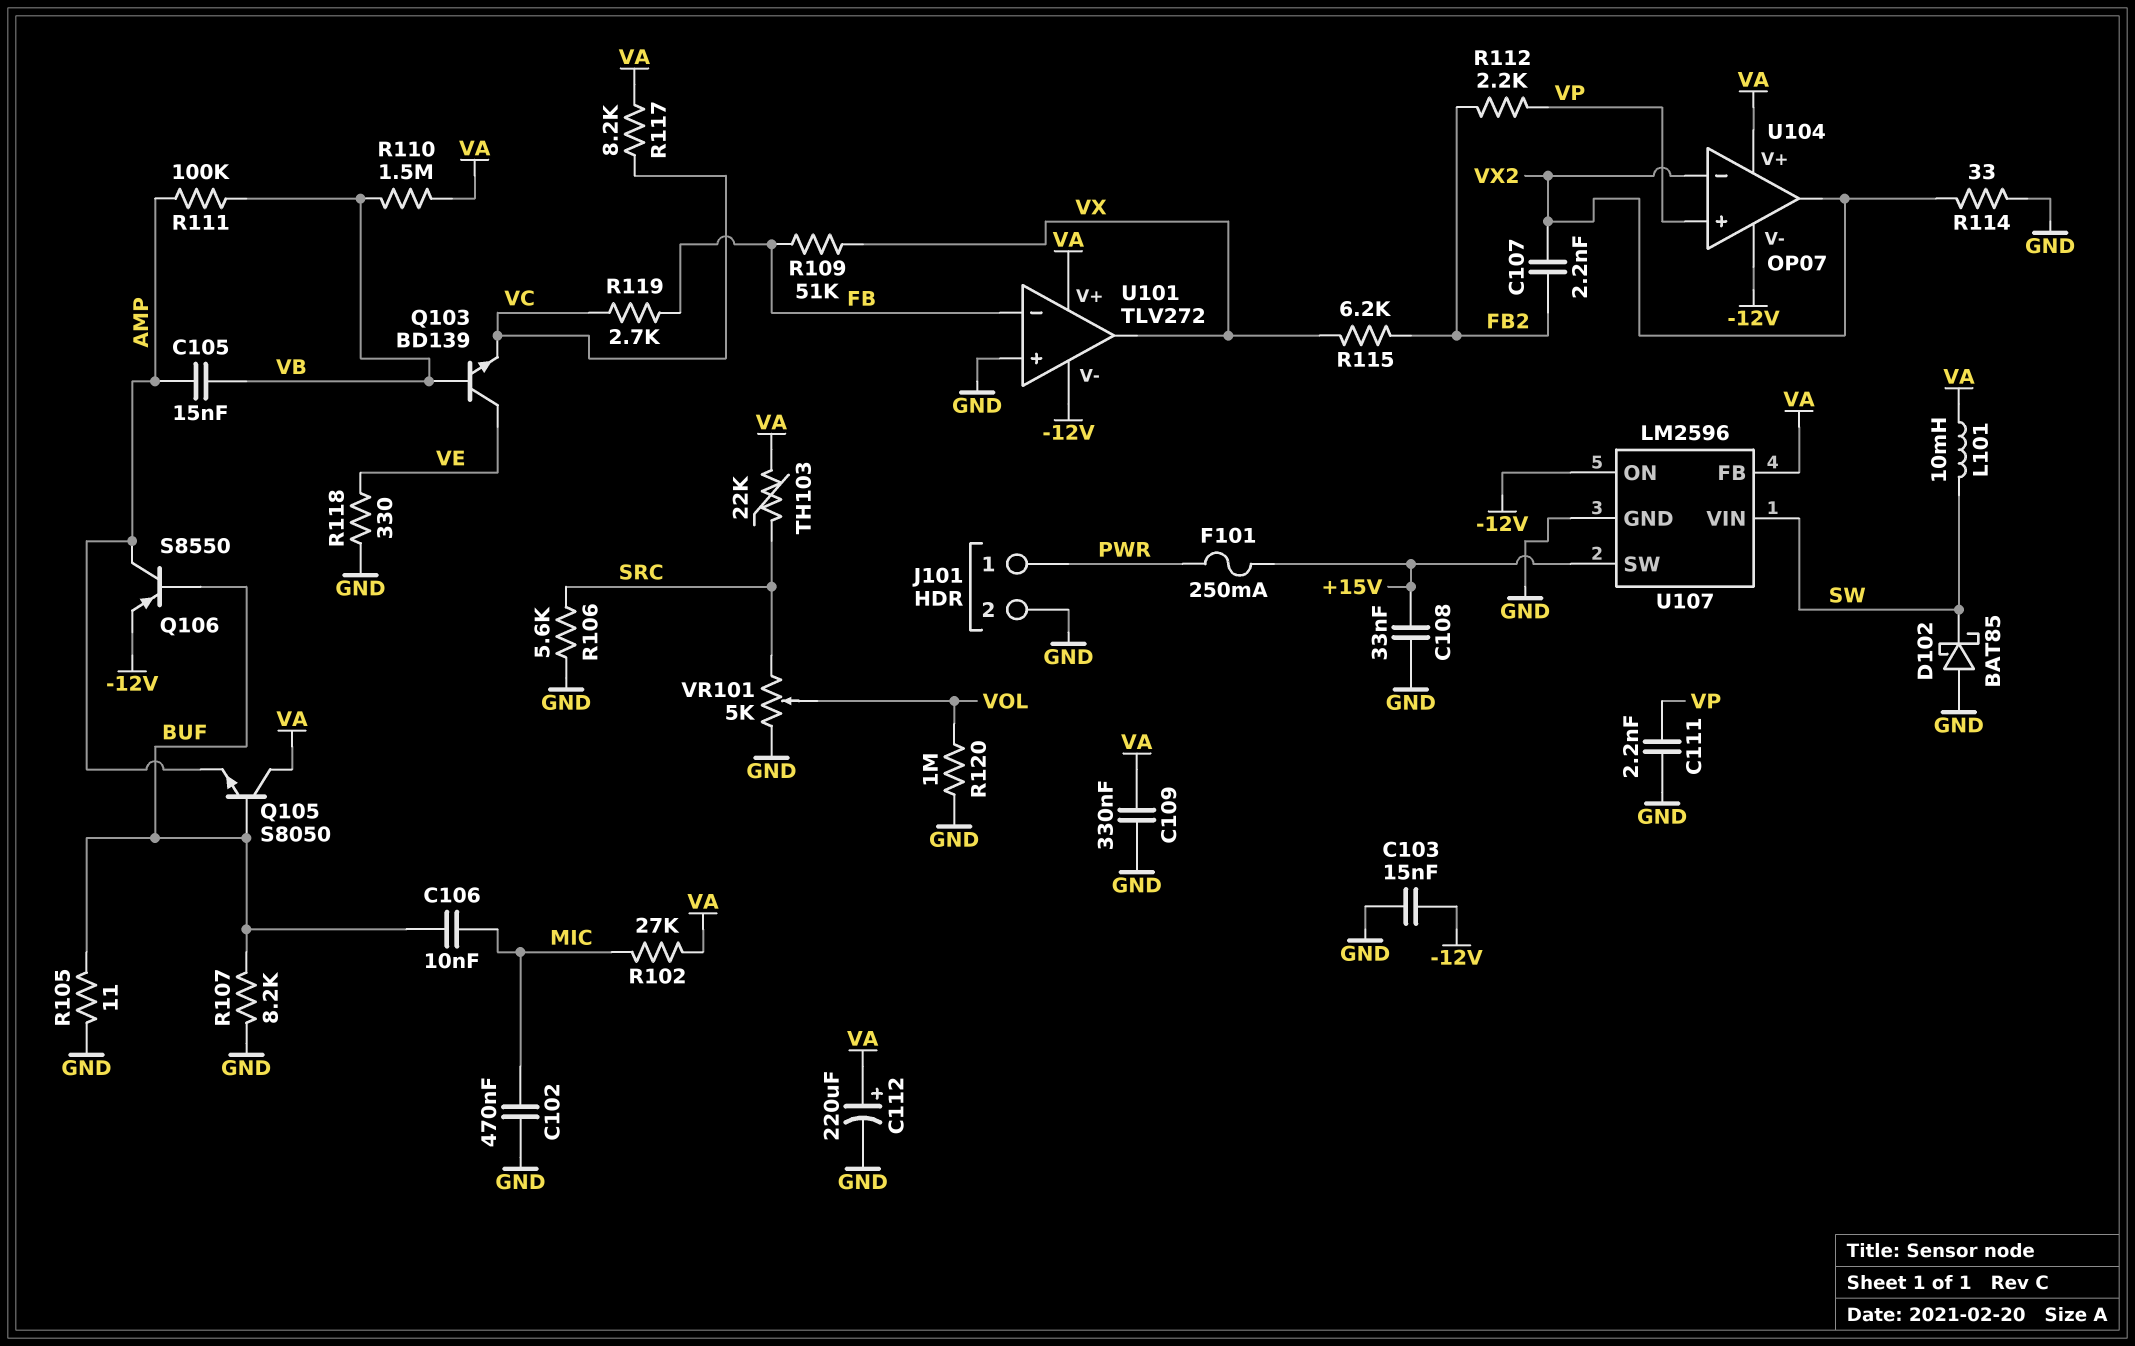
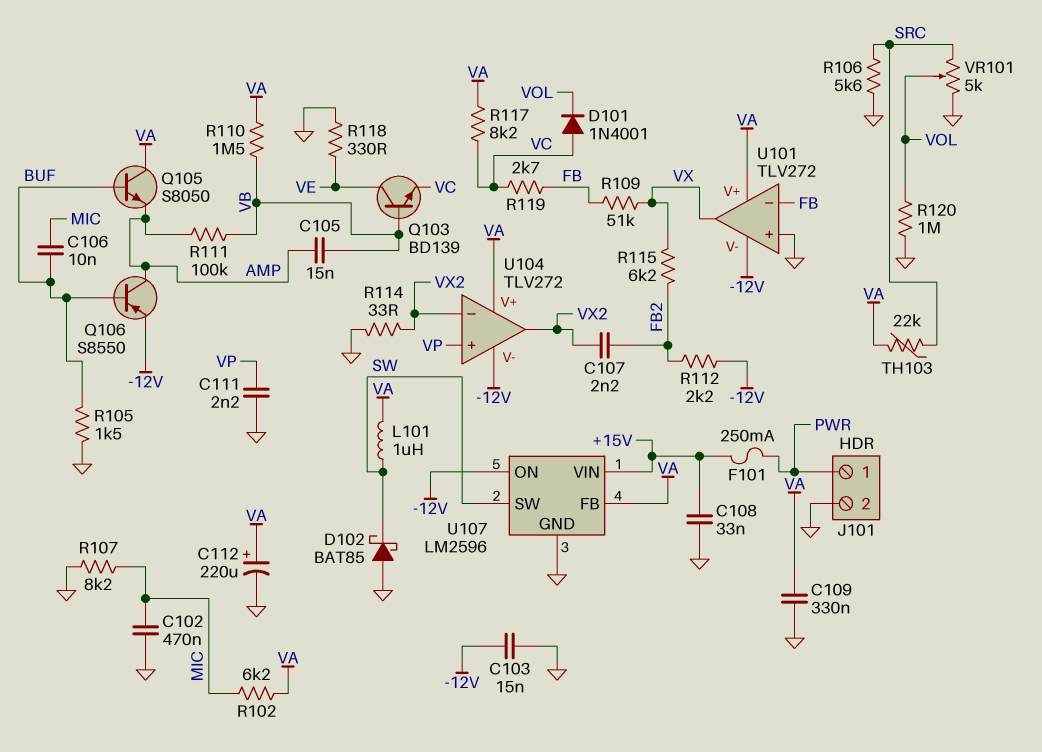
D101: none -> diode 1N4001 (A VC, K VOL)
L101: 10mH (SW, VA) -> 1uH (SW, VA)
R102: 27k (MIC, VA) -> 6.2k (MIC, VA)
R105: 11 (BUF, GND) -> 1.5k (BUF, GND)
R107: 8.2k (BUF, GND) -> 8.2k (GND, MIC)
R112: 2.2k (FB2, VP) -> 2.2k (-12V, FB2)
U104: OP07 -> TLV272
U107 pin SW: +15V -> SW
U107 pin VIN: SW -> +15V

